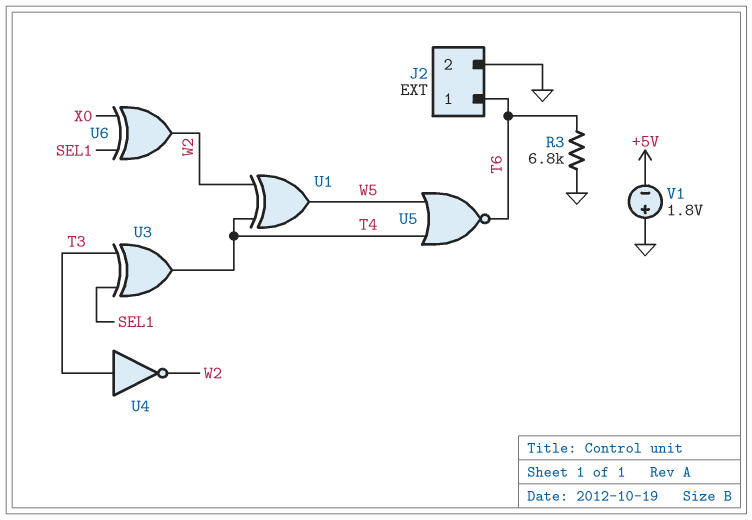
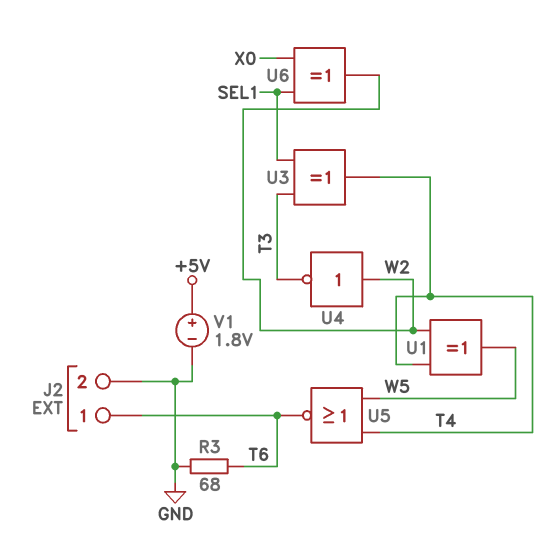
R3: 6.8k (GND, T6) -> 68 (GND, T6)
U4: NOT (in T3, out W2) -> NOT (in W2, out T3)
V1: 1.8V (plus GND, minus +5V) -> 1.8V (plus +5V, minus GND)

